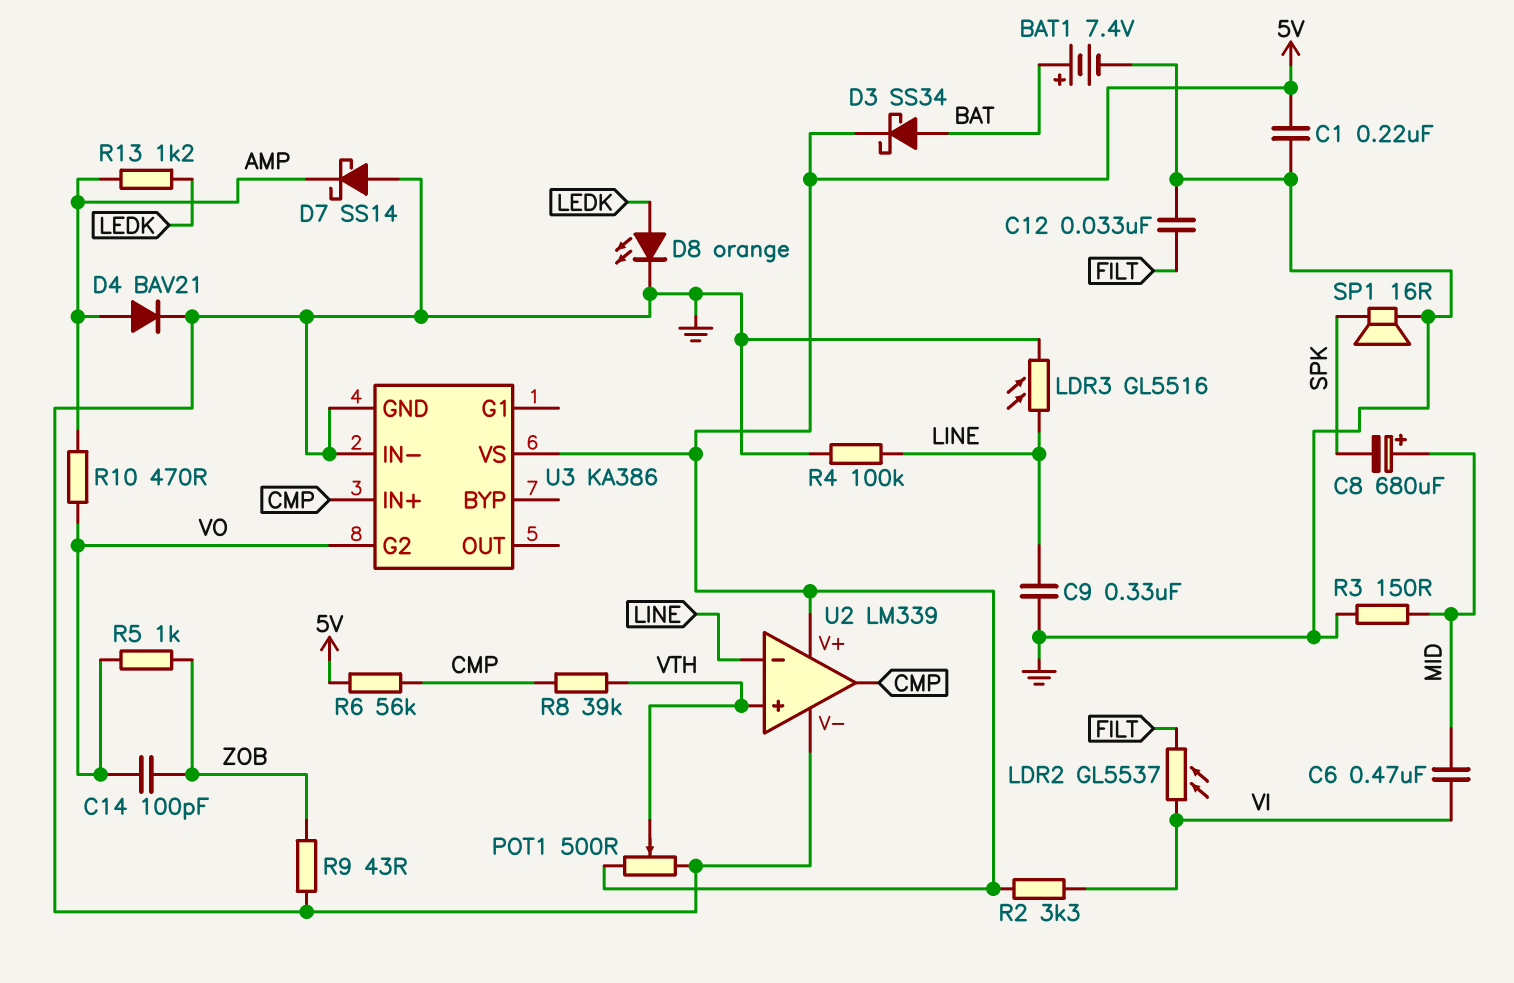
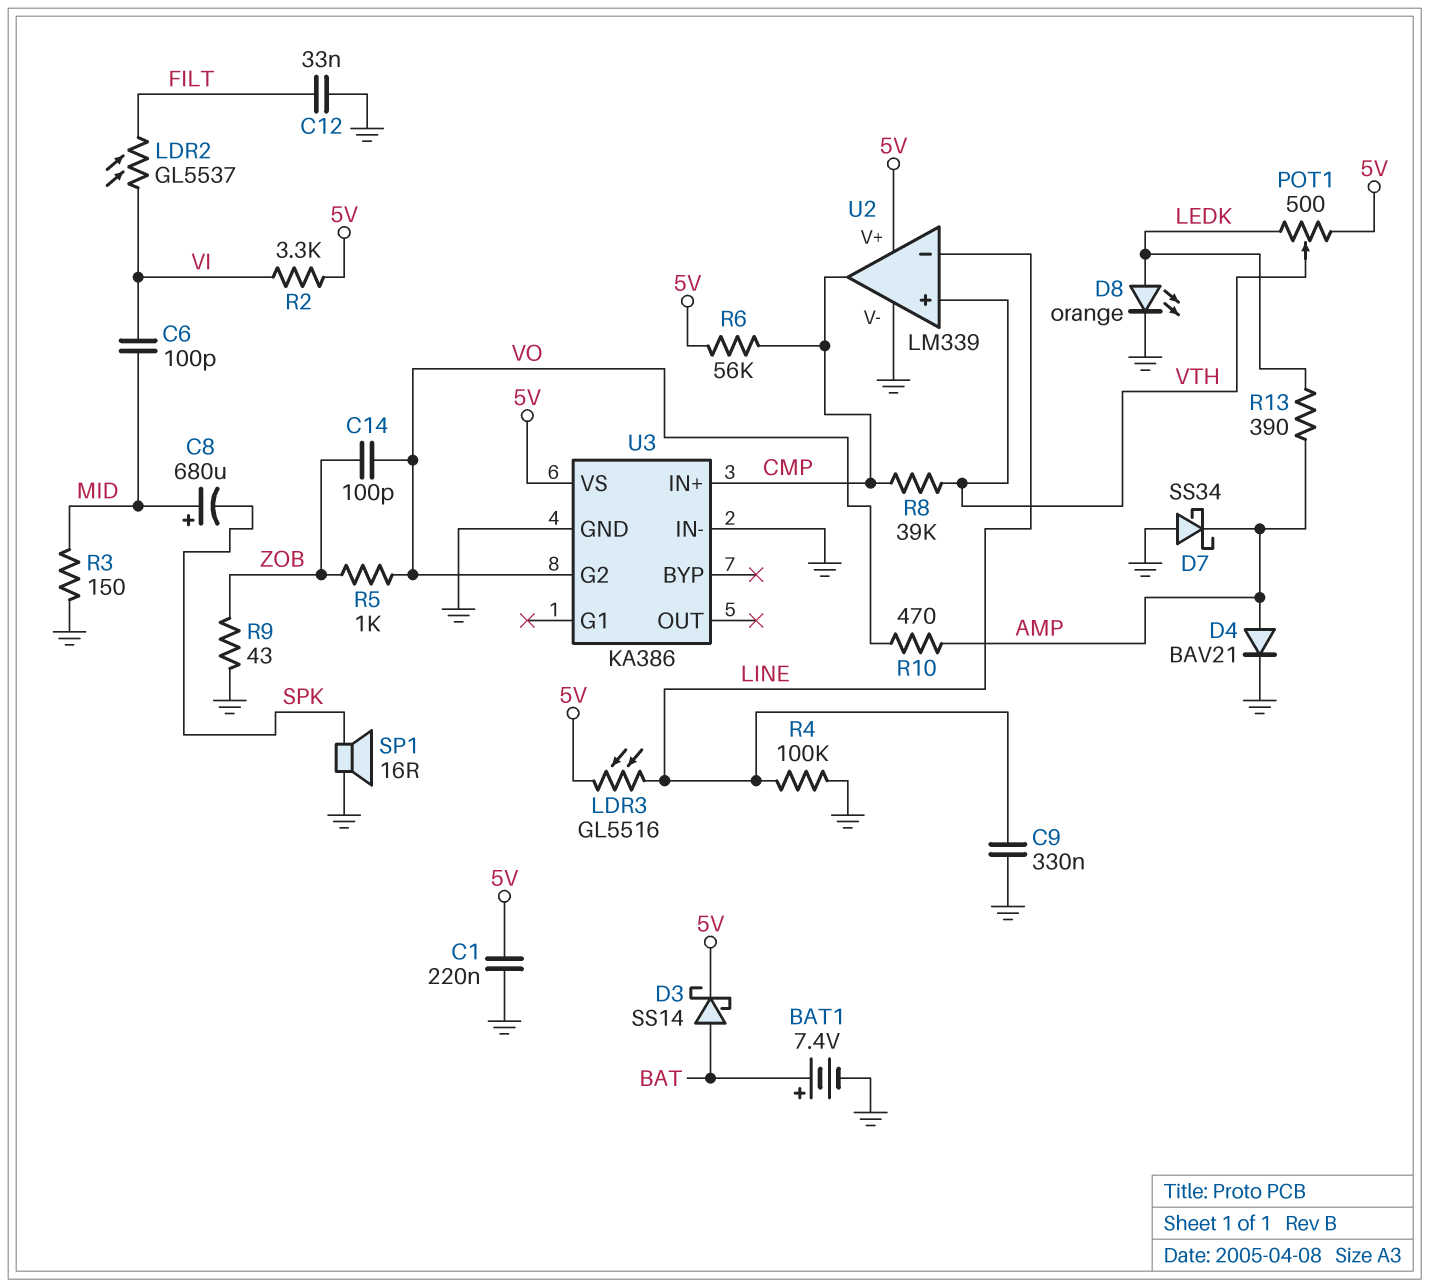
C6: 470nF (MID, VI) -> 100pF (MID, VI)
D3: schottky SS34 (A BAT, K 5V) -> schottky SS14 (A BAT, K 5V)
D7: schottky SS14 (A GND, K AMP) -> schottky SS34 (A GND, K AMP)
LDR3: GL5516 (GND, LINE) -> GL5516 (5V, LINE)
POT1: 500 (5V, GND, wiper VTH) -> 500 (5V, LEDK, wiper VTH)
R13: 1.2k (AMP, LEDK) -> 390 (AMP, LEDK)

